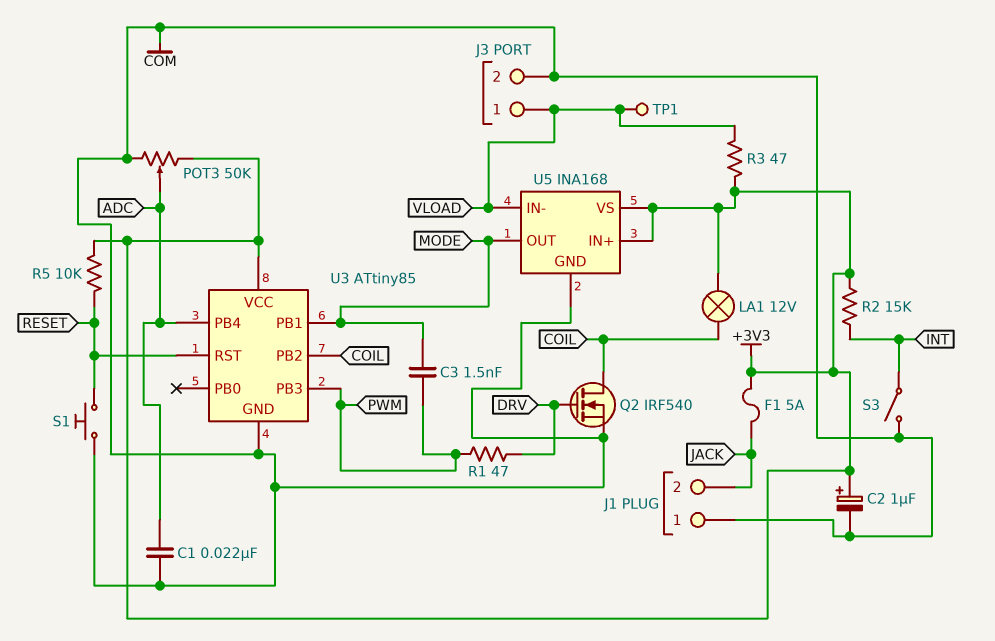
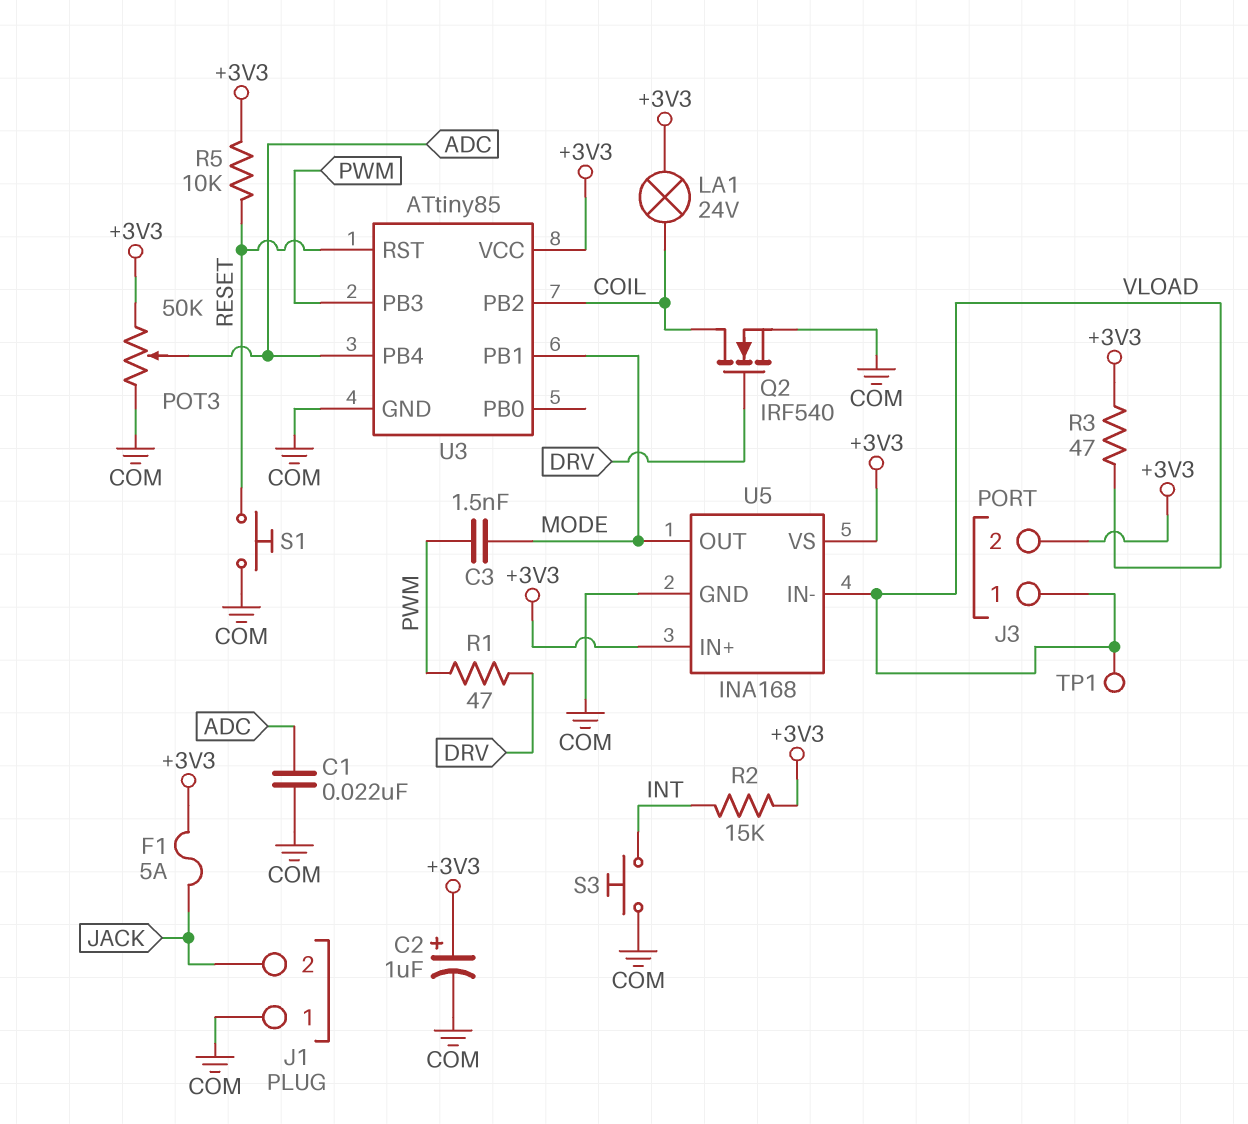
J3 pin 2: COM -> +3V3
LA1: lamp 12V (+3V3, COIL) -> lamp 24V (+3V3, COIL)
S3: switch (COM, INT) -> button (COM, INT)

